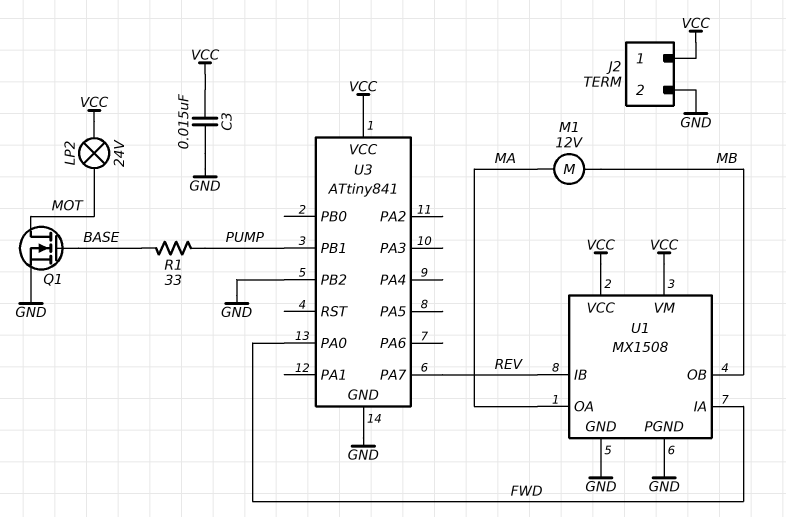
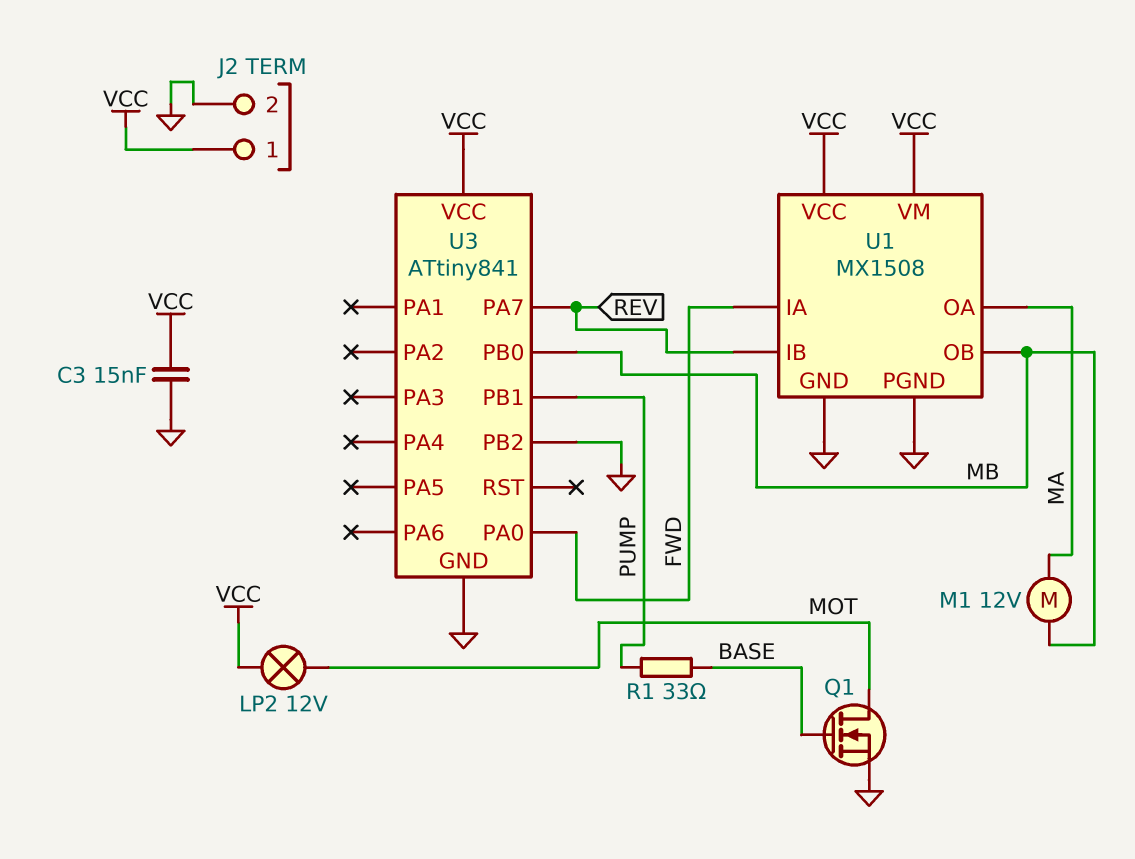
LP2: lamp 24V (MOT, VCC) -> lamp 12V (MOT, VCC)
U3 pin PB0: none -> MB

